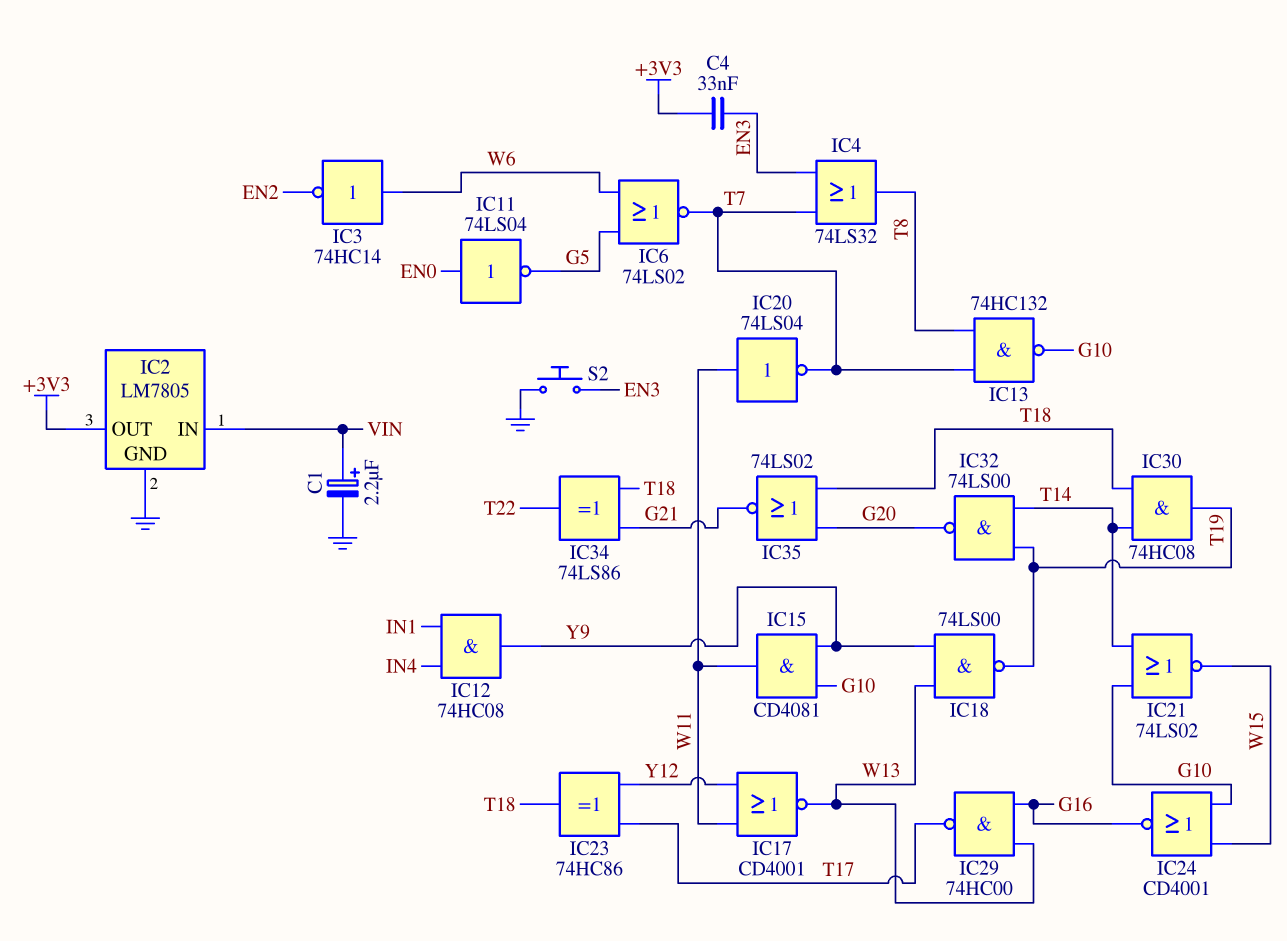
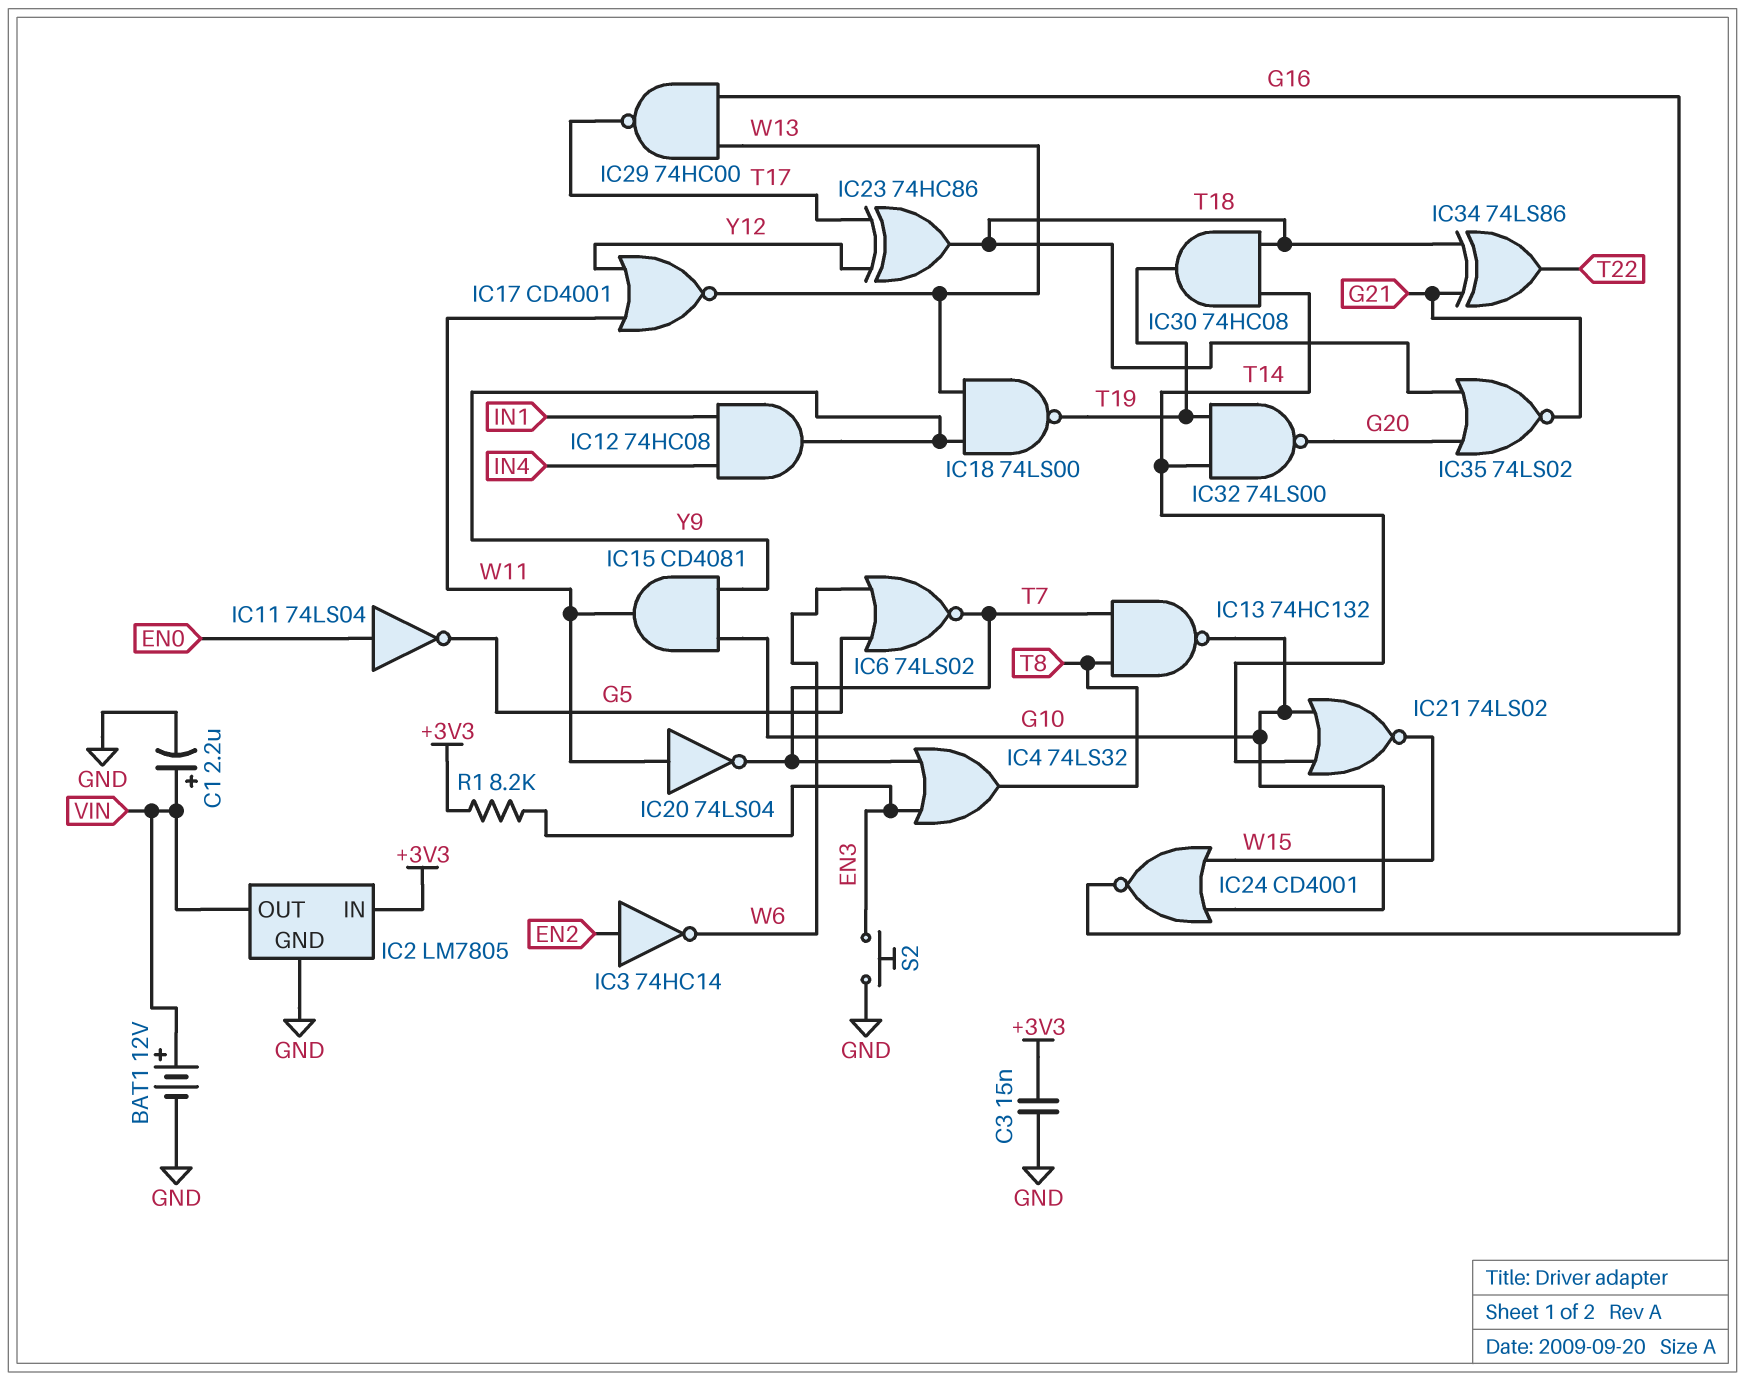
BAT1: none -> 12V (plus VIN, minus GND)
C3: none -> 15nF (+3V3, GND)
C4: 33nF (+3V3, EN3) -> none
IC2 pin IN: VIN -> +3V3
IC2 pin OUT: +3V3 -> VIN
IC3: NOT 74HC14 (in W6, out EN2) -> NOT 74HC14 (in EN2, out W6)
R1: none -> 8.2k (+3V3, EN3)

